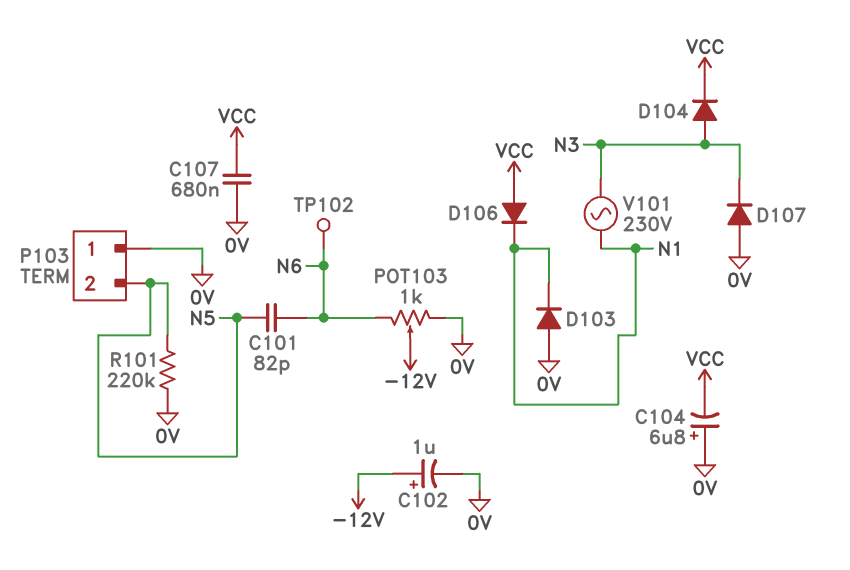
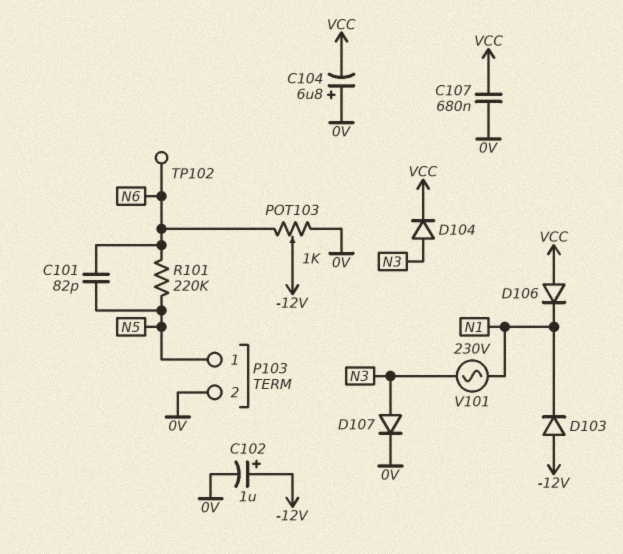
D103: diode (A 0V, K N1) -> diode (A -12V, K N1)
D107: diode (A 0V, K N3) -> diode (A N3, K 0V)
P103 pin 1: 0V -> N5
P103 pin 2: N5 -> 0V
R101: 220k (0V, N5) -> 220k (N5, N6)

